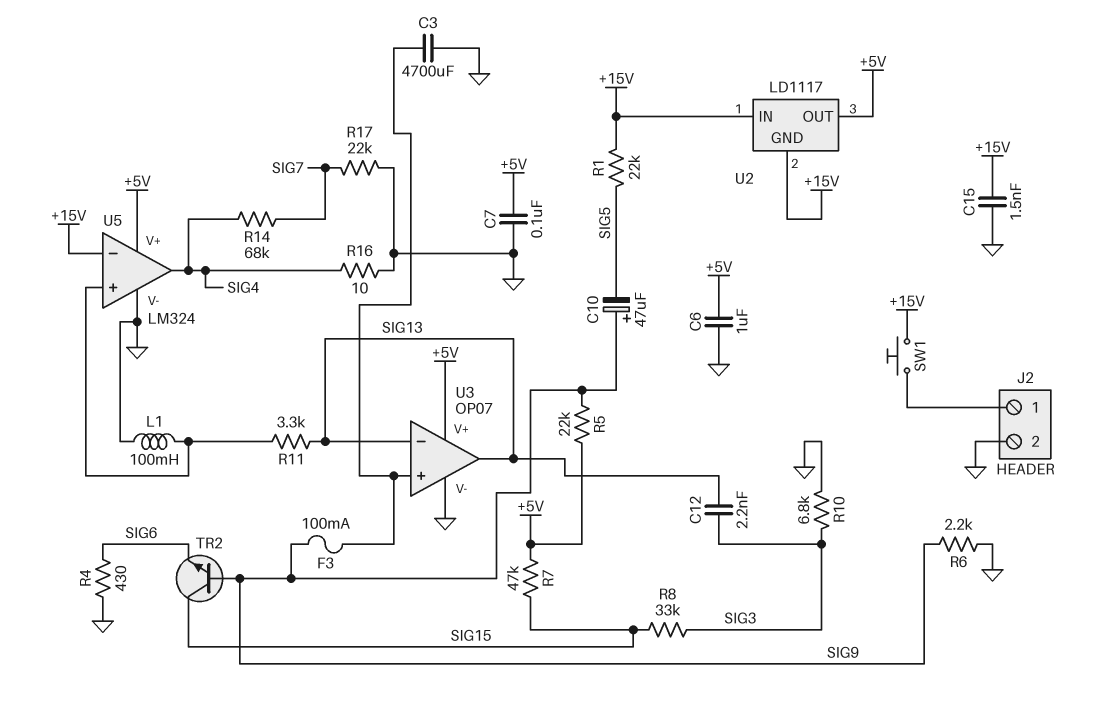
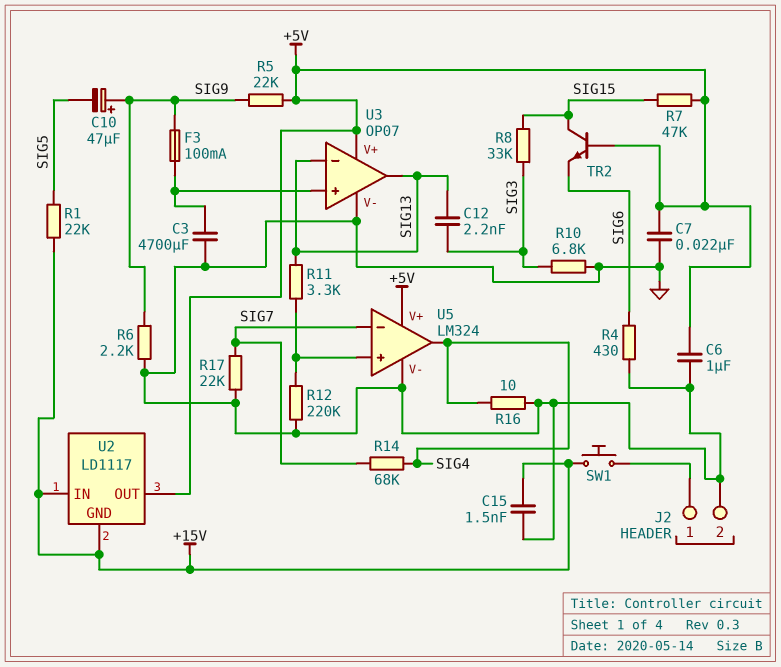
C7: 100nF (+5V, GND) -> 22nF (+5V, GND)
L1: 100mH (GND, U5/in+) -> none
R12: none -> 220k (GND, U5/in+)
TR2: NPN (B SIG9, C SIG15, E SIG6) -> NPN (B +5V, C SIG15, E SIG6)
U5 pin in-: +15V -> SIG7

